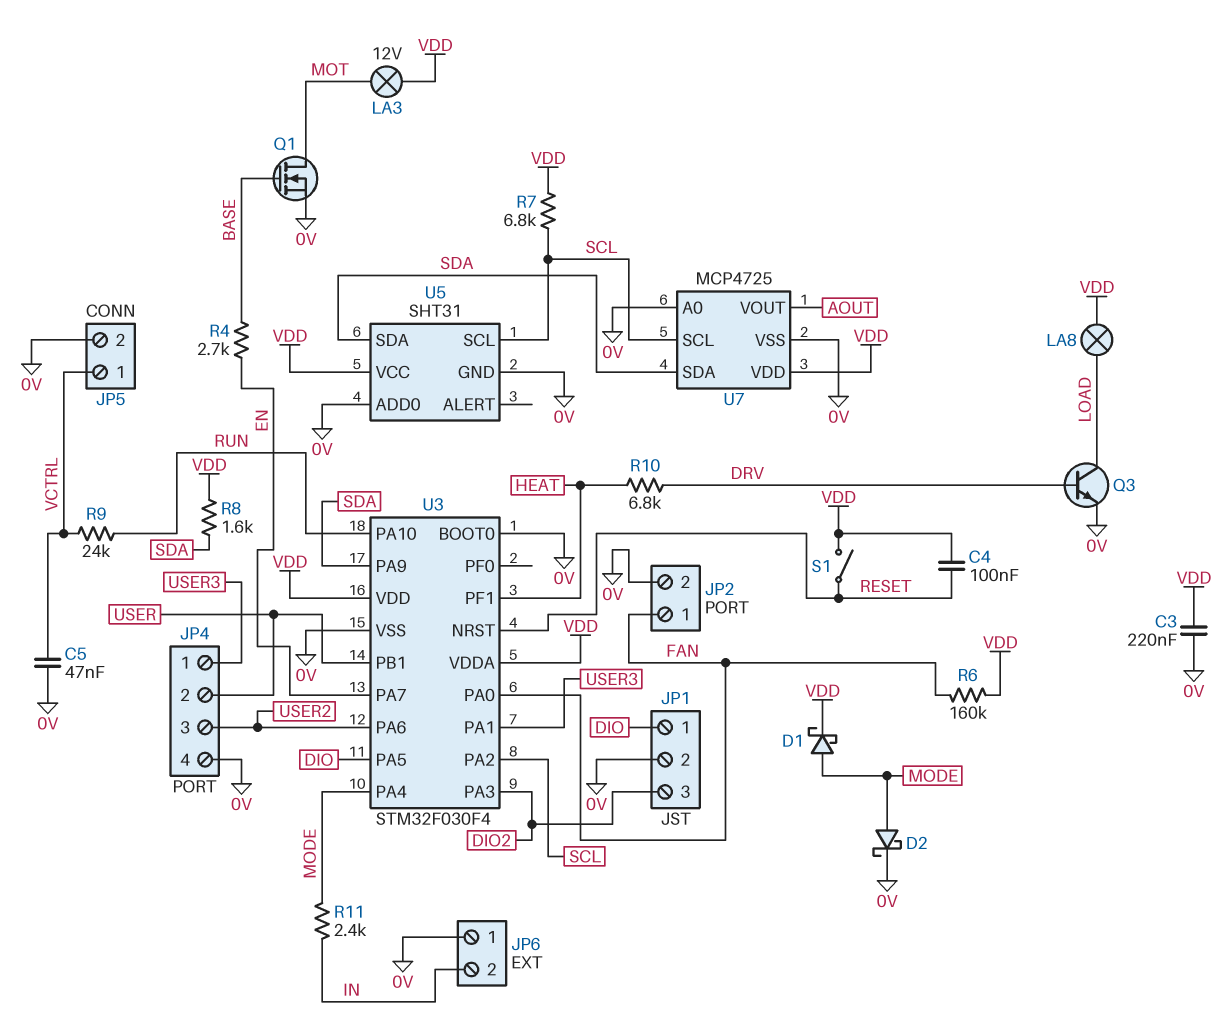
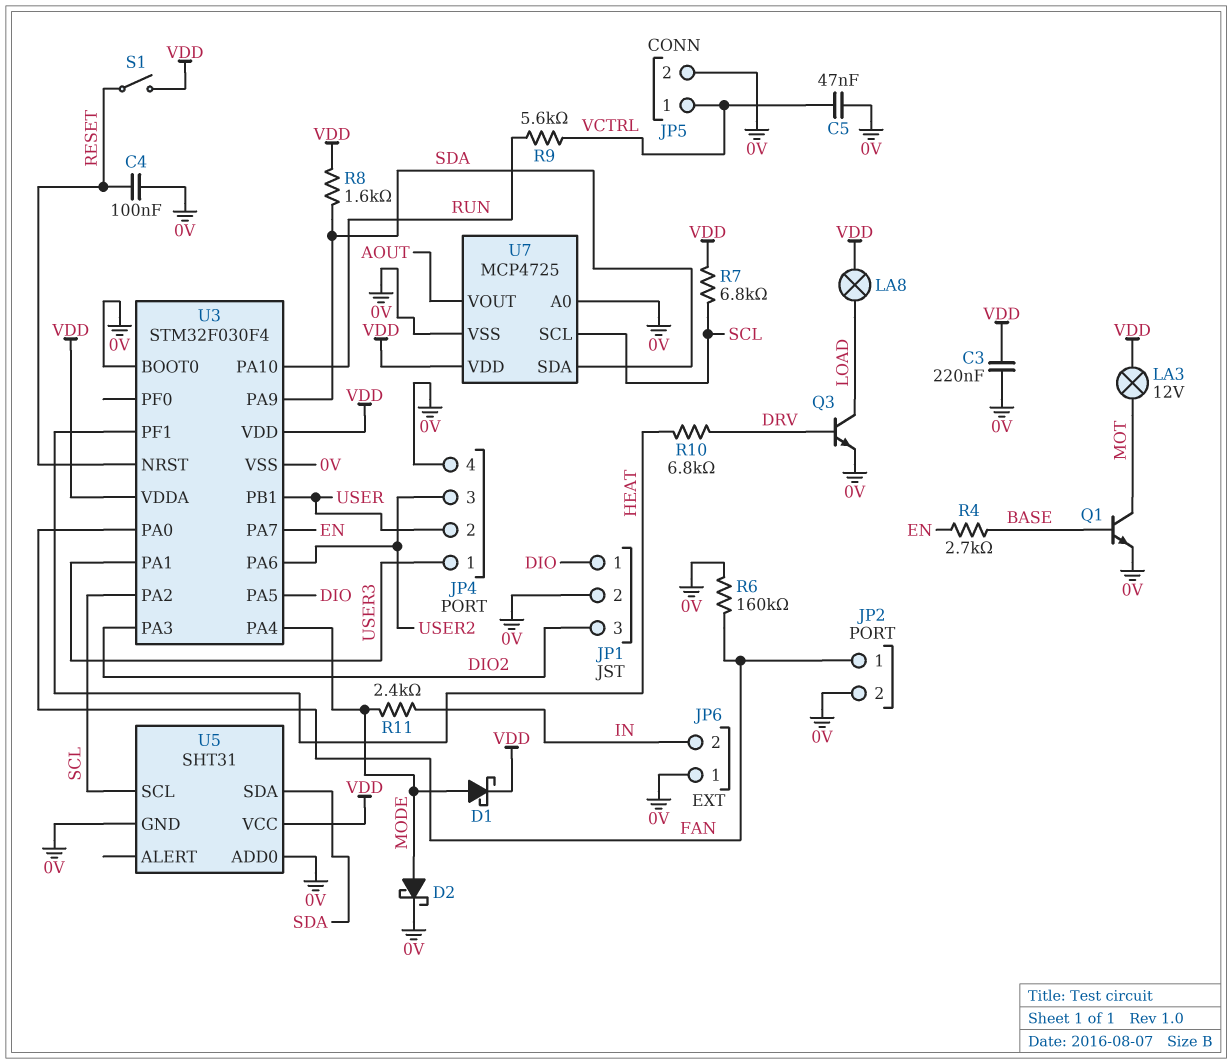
C4: 100nF (RESET, VDD) -> 100nF (0V, RESET)
Q1: NMOS (G BASE, D MOT, S 0V) -> NPN (B BASE, C MOT, E 0V)
R6: 160k (FAN, VDD) -> 160k (0V, FAN)
R9: 24k (RUN, VCTRL) -> 5.6k (RUN, VCTRL)

